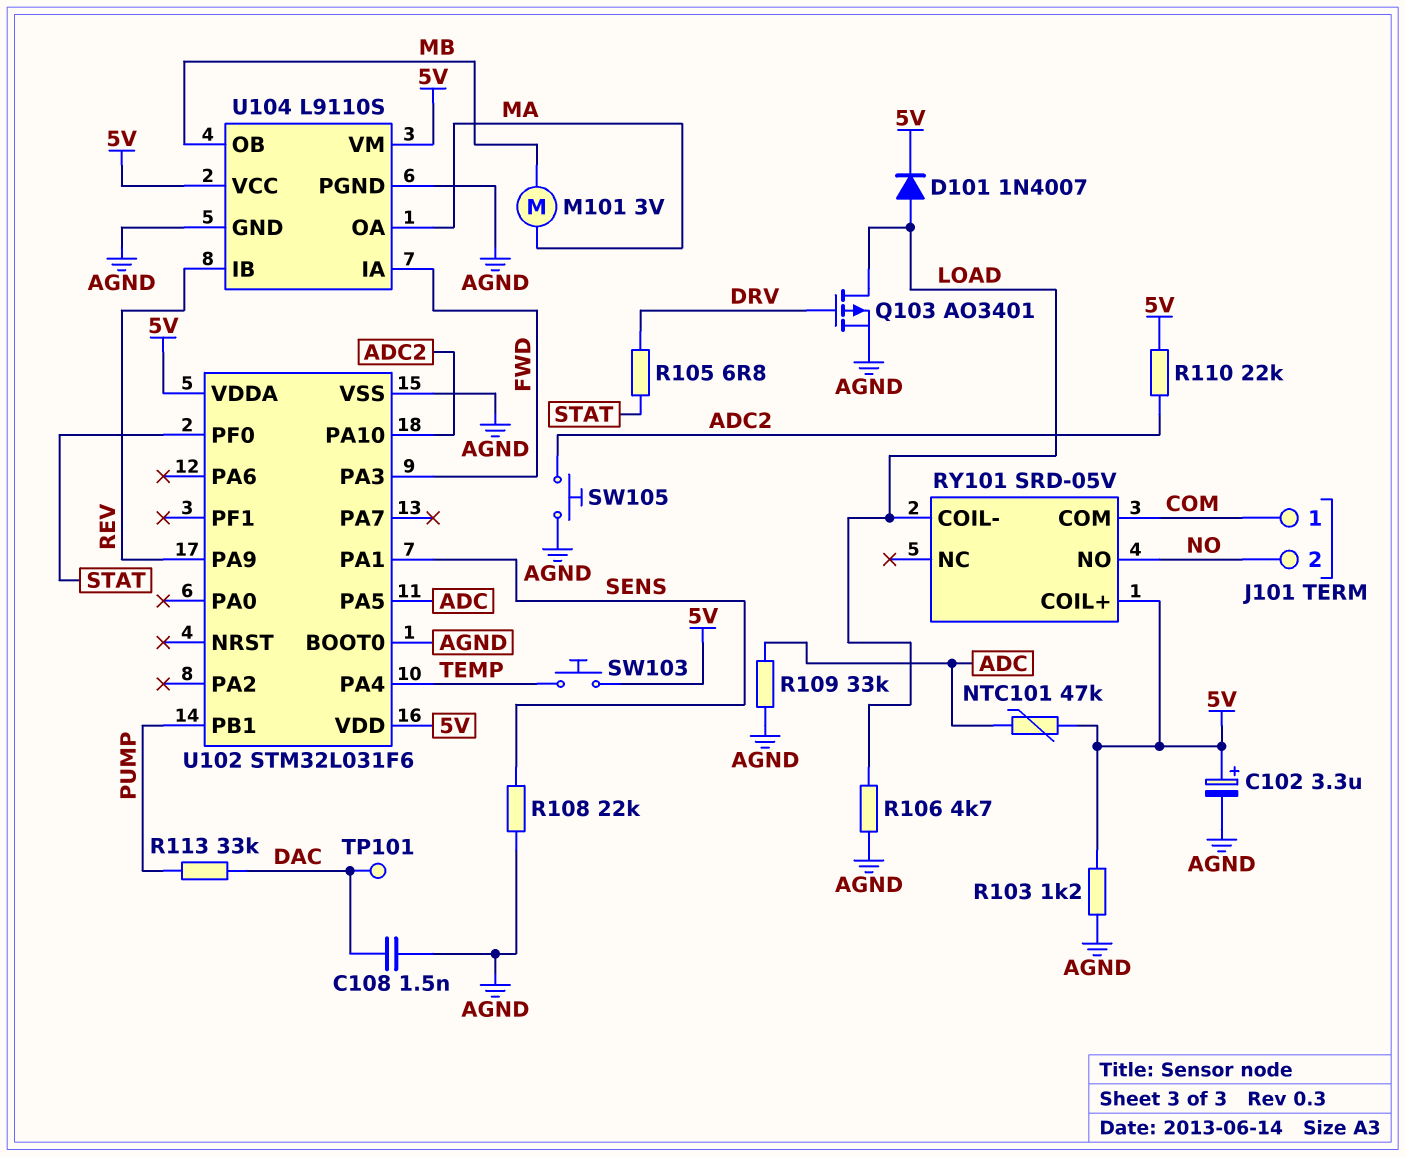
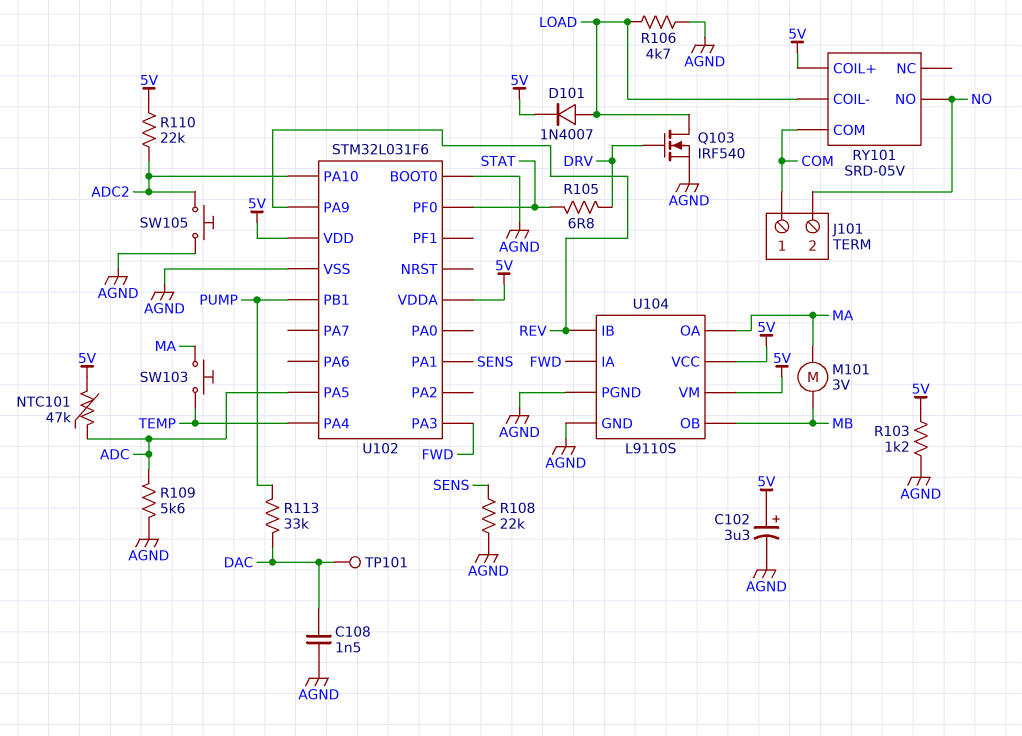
Q103: PMOS AO3401 (G DRV, D LOAD, S AGND) -> NMOS IRF540 (G DRV, D LOAD, S AGND)
R109: 33k (ADC, AGND) -> 5.6k (ADC, AGND)
SW103: button (5V, TEMP) -> button (MA, TEMP)

